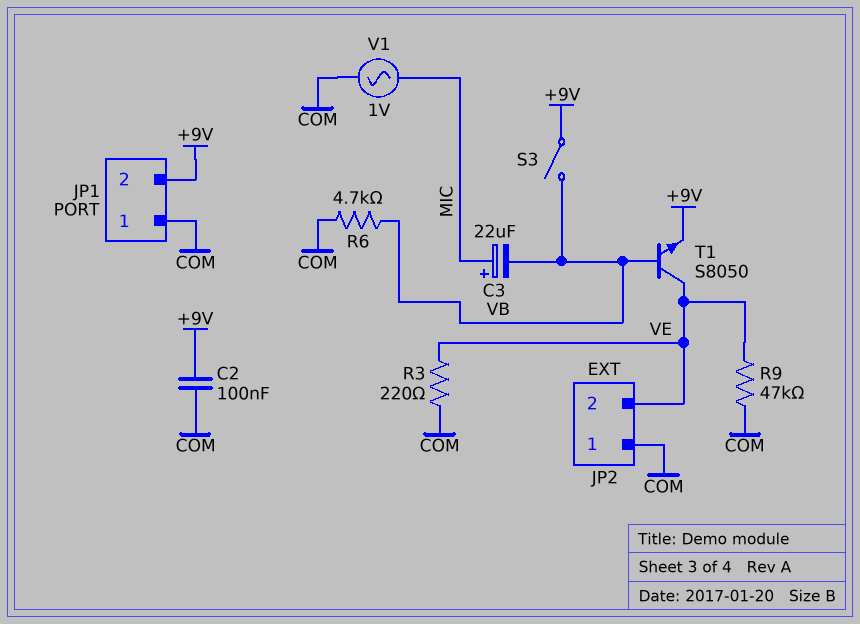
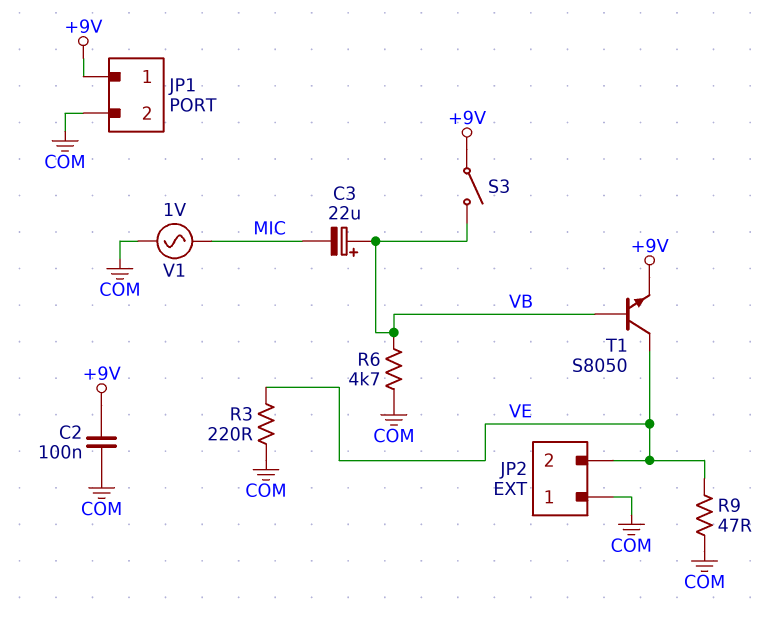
C3: 22uF (plus MIC, minus VB) -> 22uF (plus VB, minus MIC)
JP1 pin 1: COM -> +9V
JP1 pin 2: +9V -> COM
R9: 47k (COM, VE) -> 47 (COM, VE)

